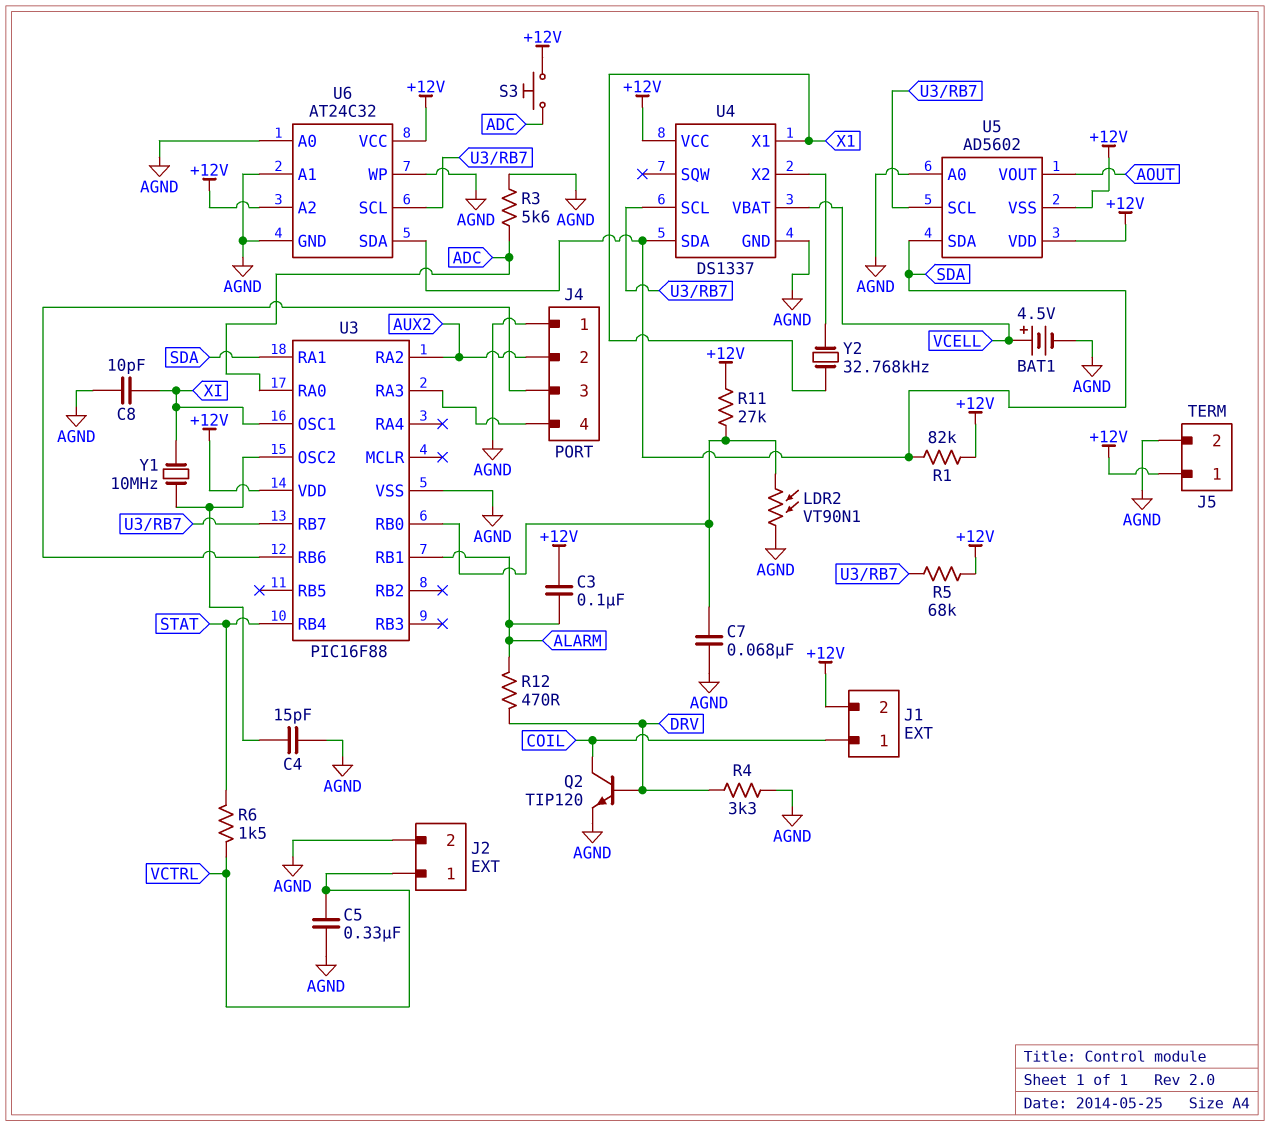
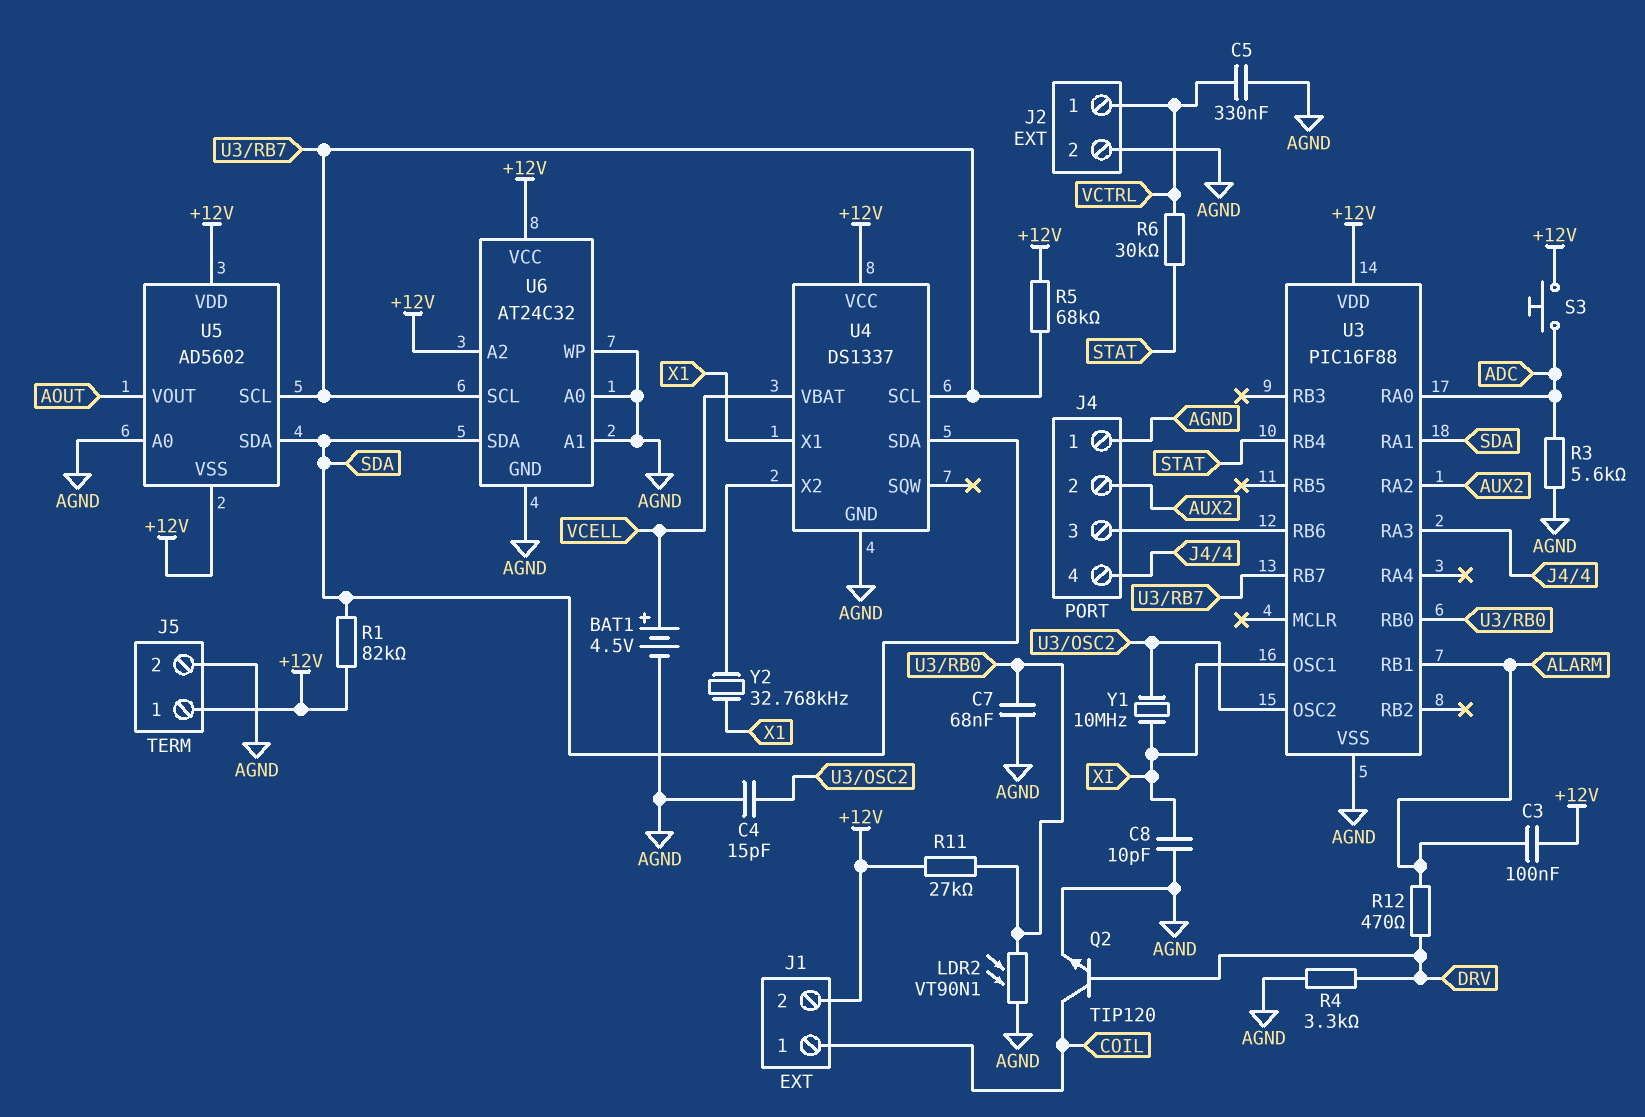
R6: 1.5k (STAT, VCTRL) -> 30k (STAT, VCTRL)

